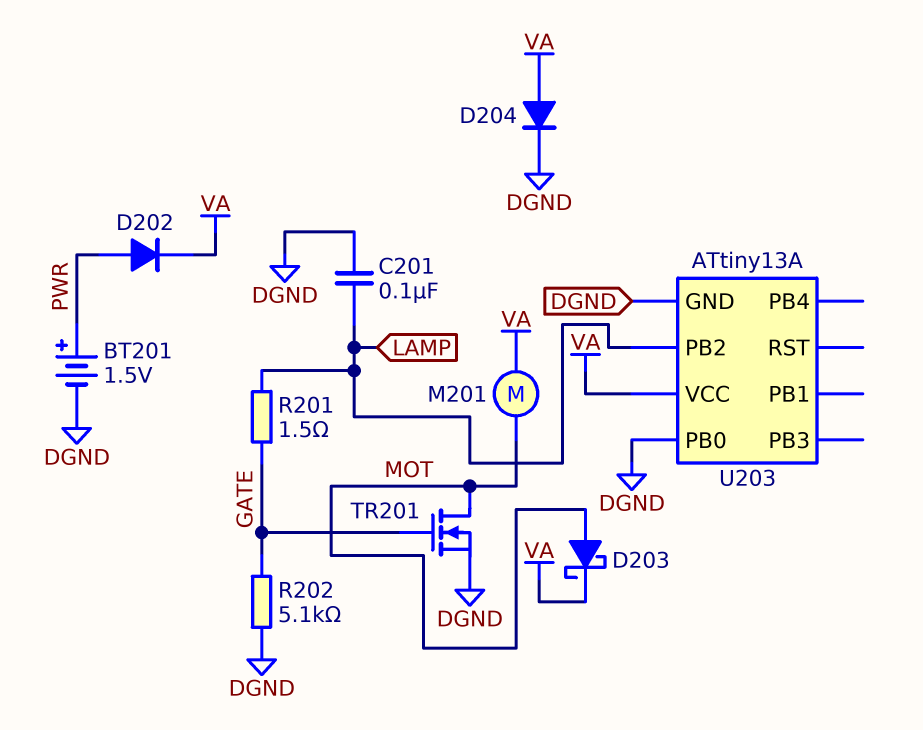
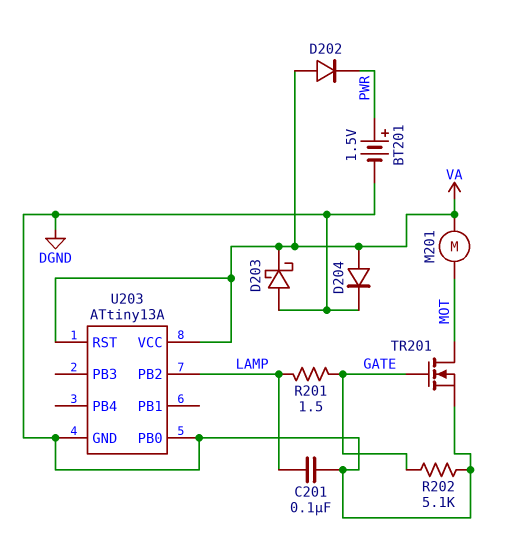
D202: diode (A PWR, K VA) -> diode (A VA, K PWR)
D203: schottky (A MOT, K VA) -> schottky (A DGND, K VA)
U203 pin RST: none -> VA

